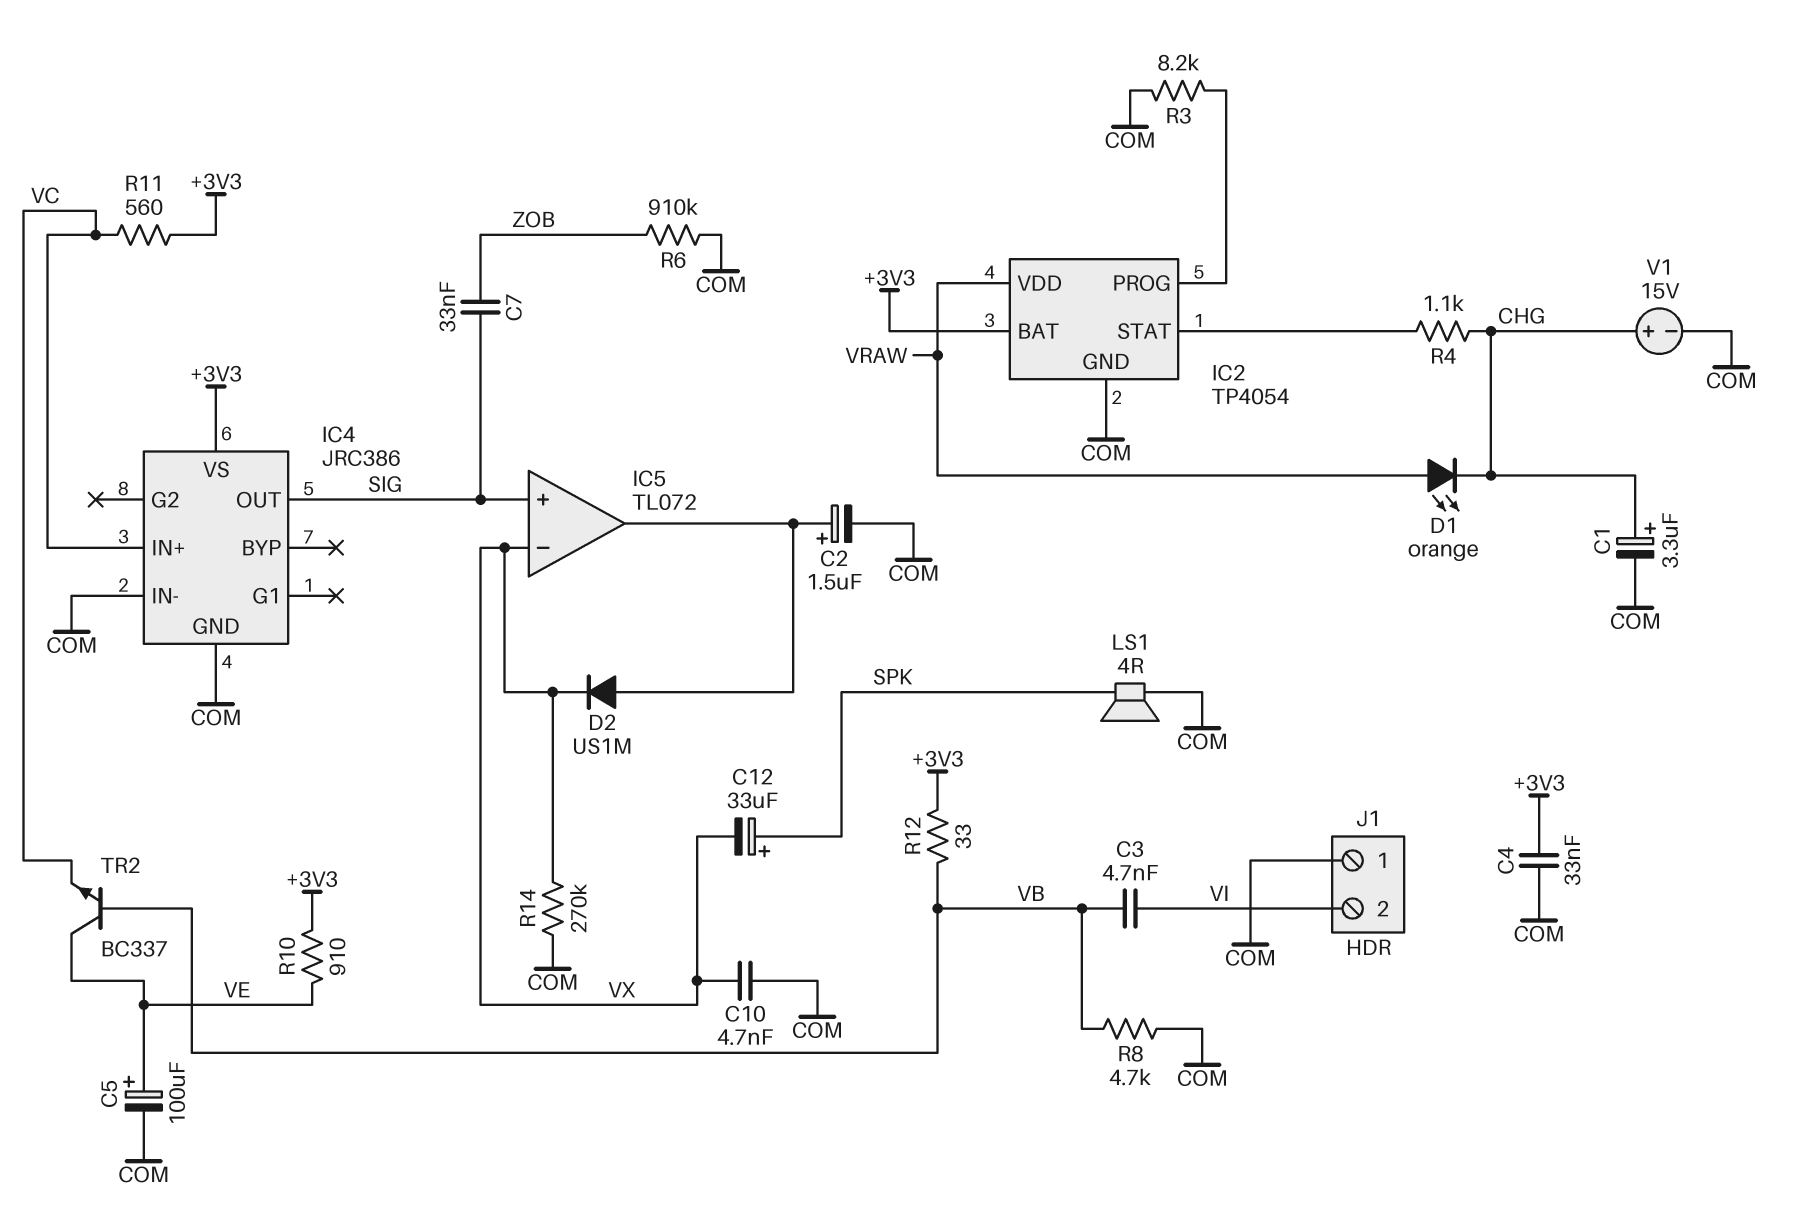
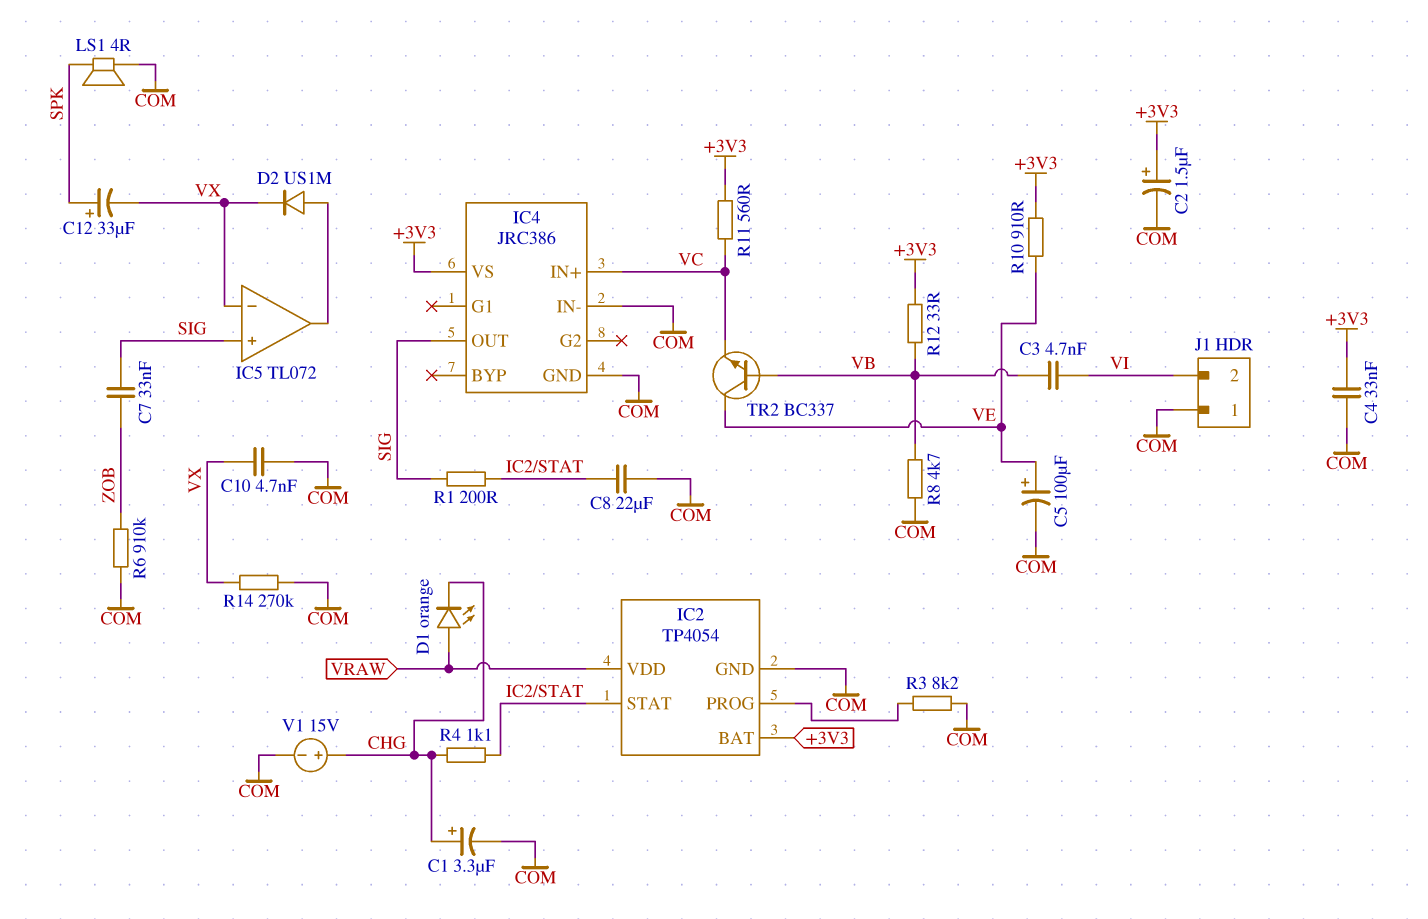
C2: 1.5uF (plus IC5/out, minus COM) -> 1.5uF (plus +3V3, minus COM)
C8: none -> 22uF (COM, IC2/STAT)
R1: none -> 200 (IC2/STAT, SIG)

